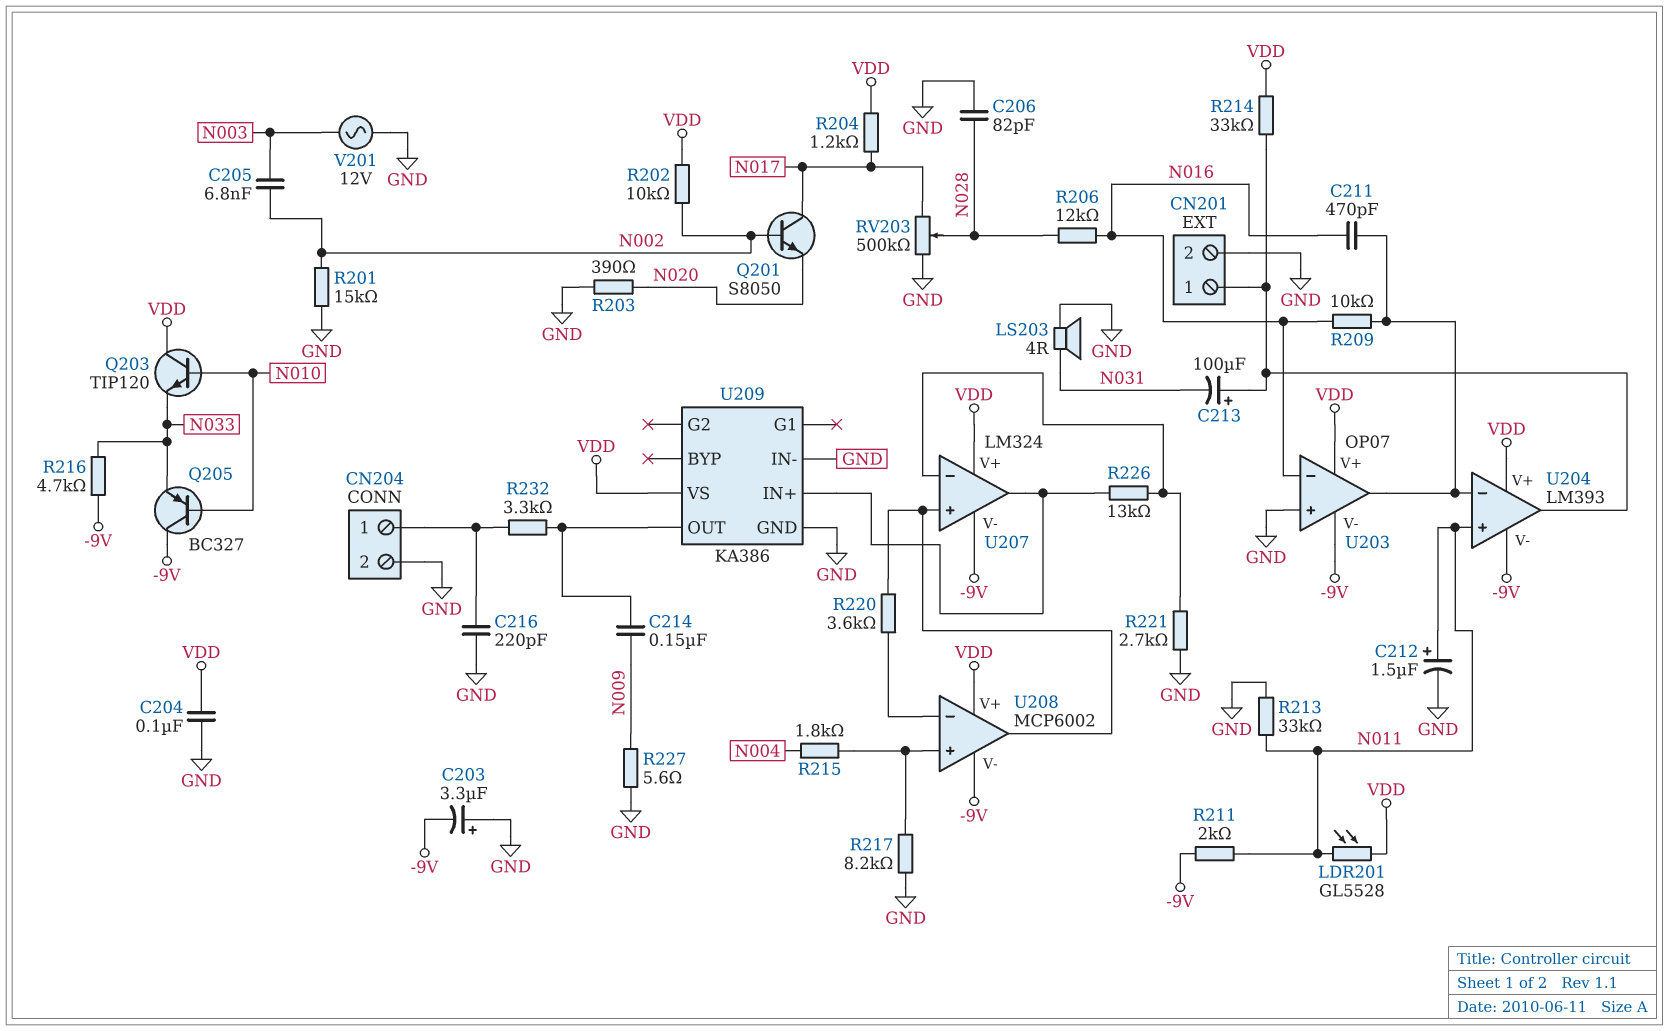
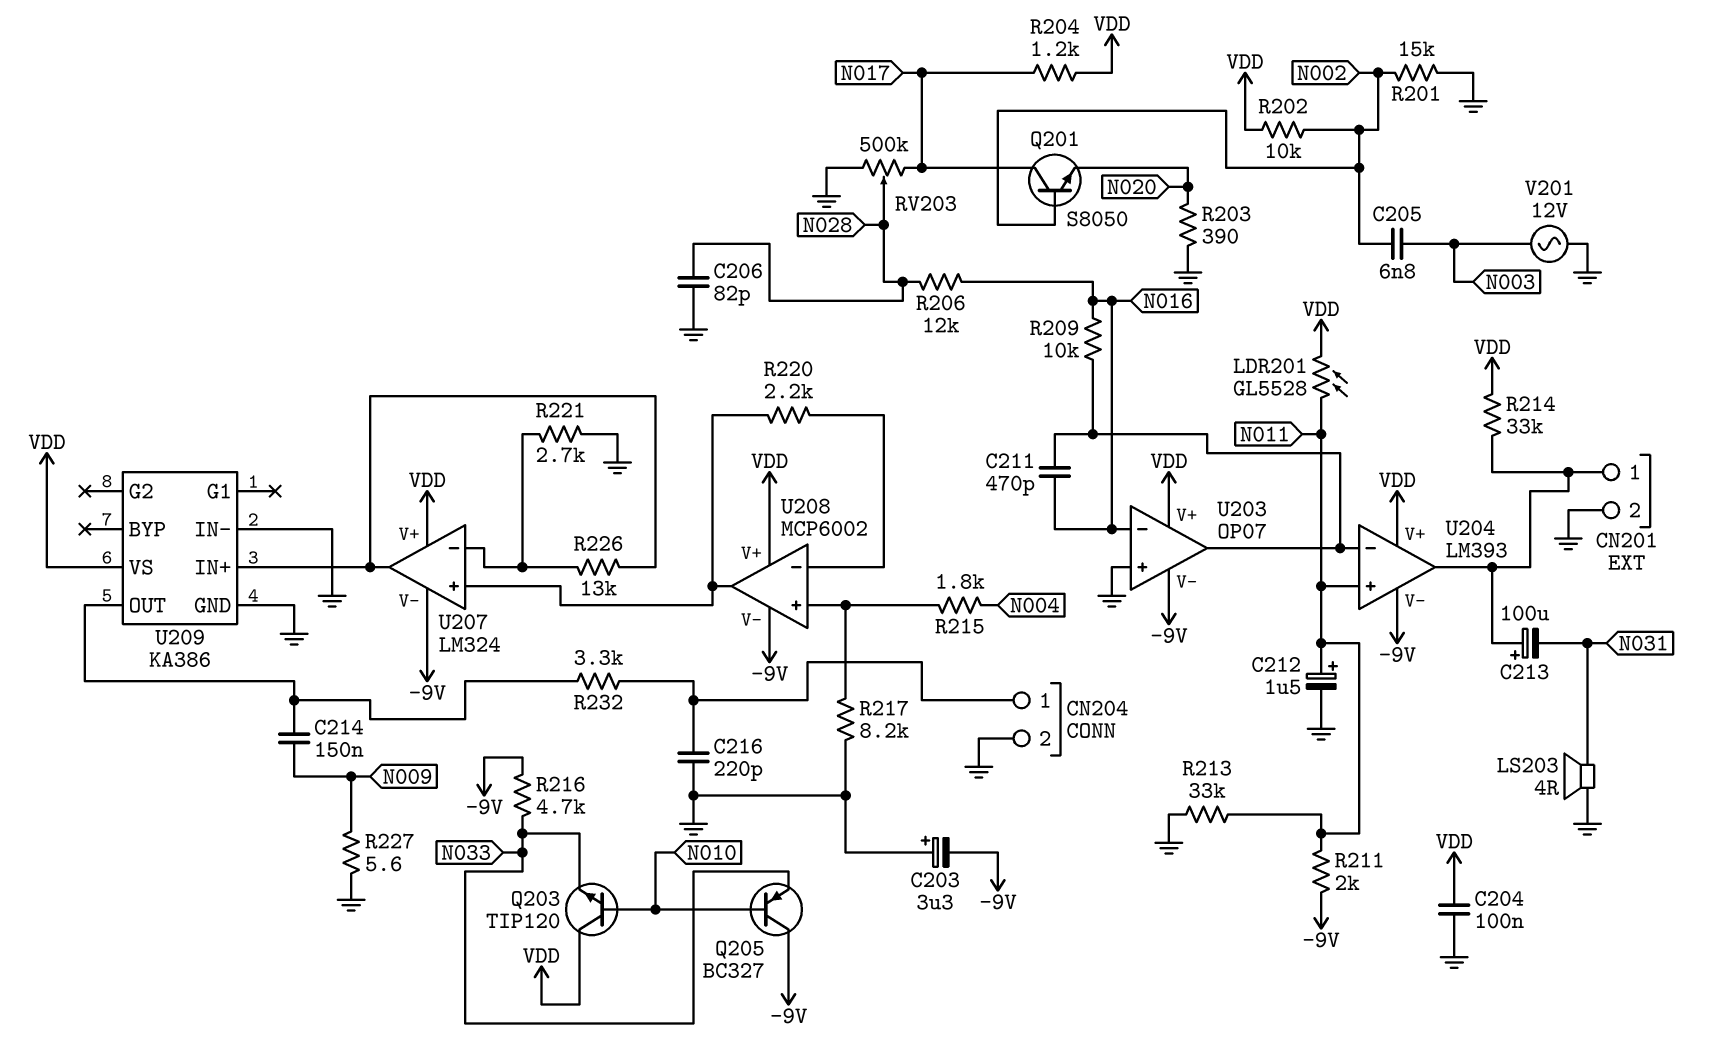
R220: 3.6k (U207/in+, U208/in-) -> 2.2k (U207/in+, U208/in-)

